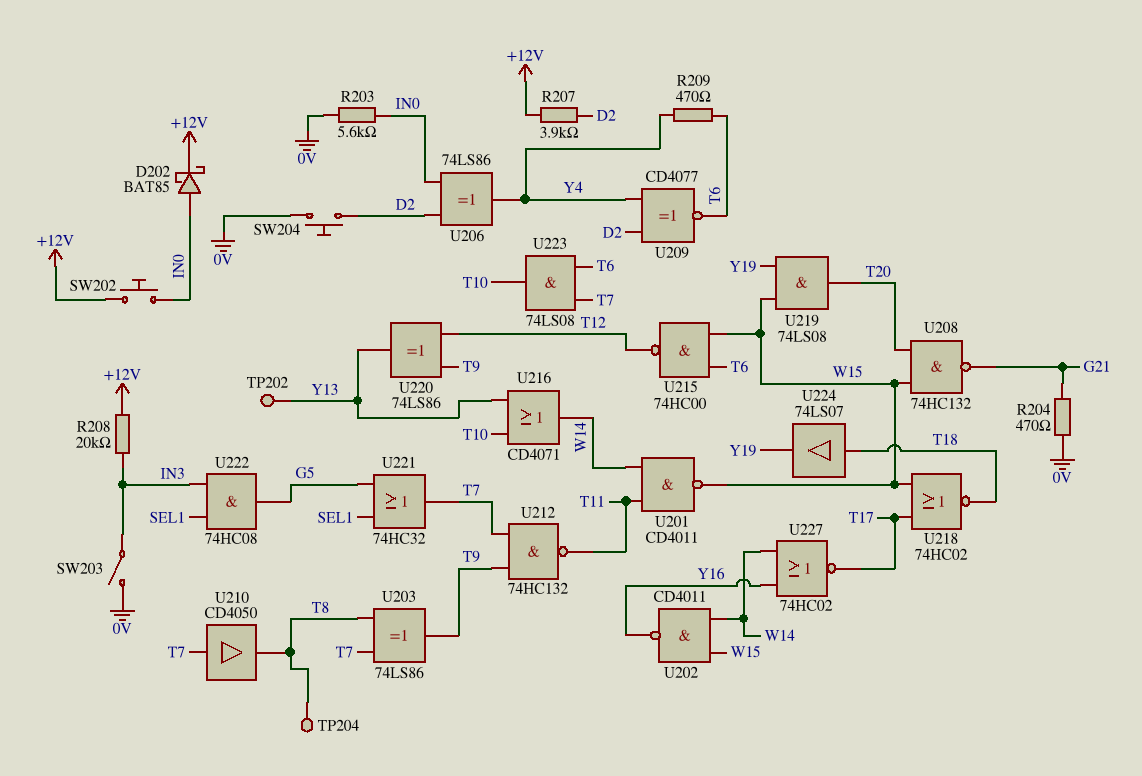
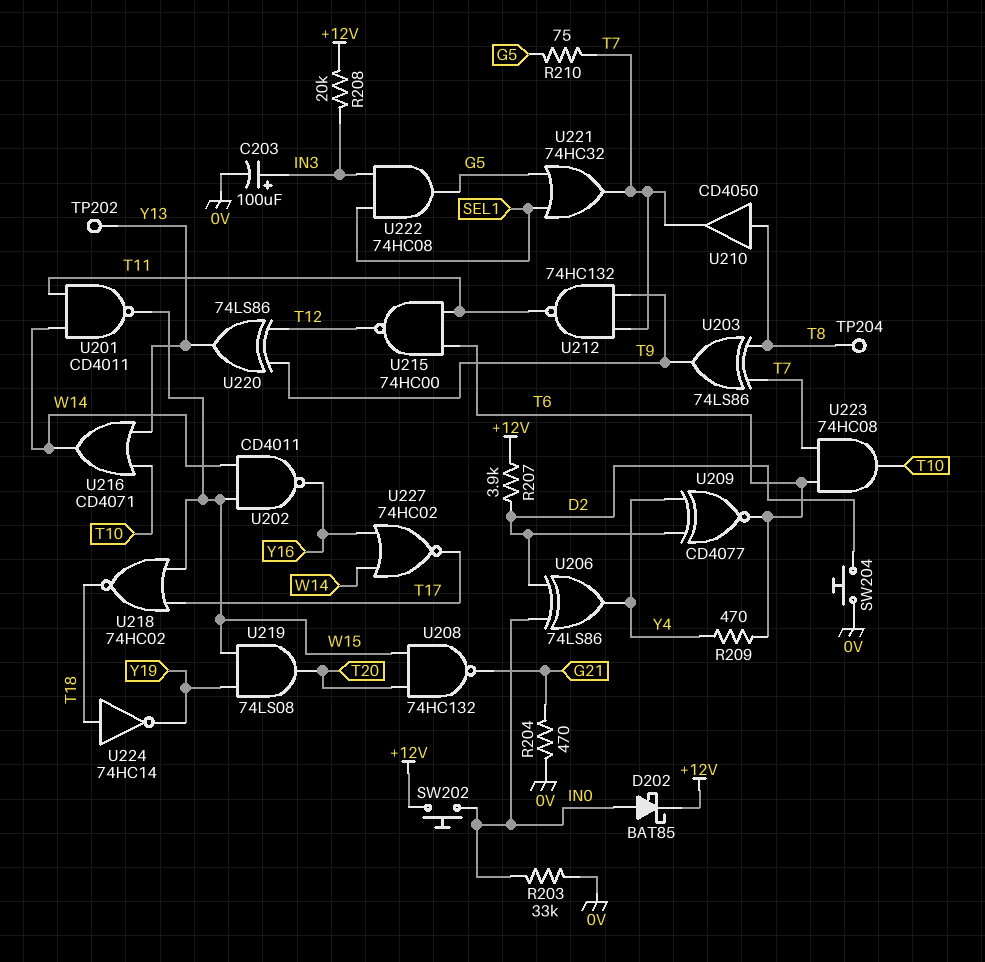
C203: none -> 100uF (plus IN3, minus 0V)
R203: 5.6k (0V, IN0) -> 33k (0V, IN0)
R210: none -> 75 (G5, T7)
SW203: switch (0V, IN3) -> none
U210: buffer CD4050 (in T7, out T8) -> buffer CD4050 (in T8, out T7)
U215: NAND 74HC00 (in T6, in W15, out T12) -> NAND 74HC00 (in T6, in T11, out T12)
U223: AND 74LS08 (in T6, in T7, out T10) -> AND 74HC08 (in T6, in T7, out T10)
U224: buffer 74LS07 (in T18, out Y19) -> NOT 74HC14 (in T18, out Y19)

